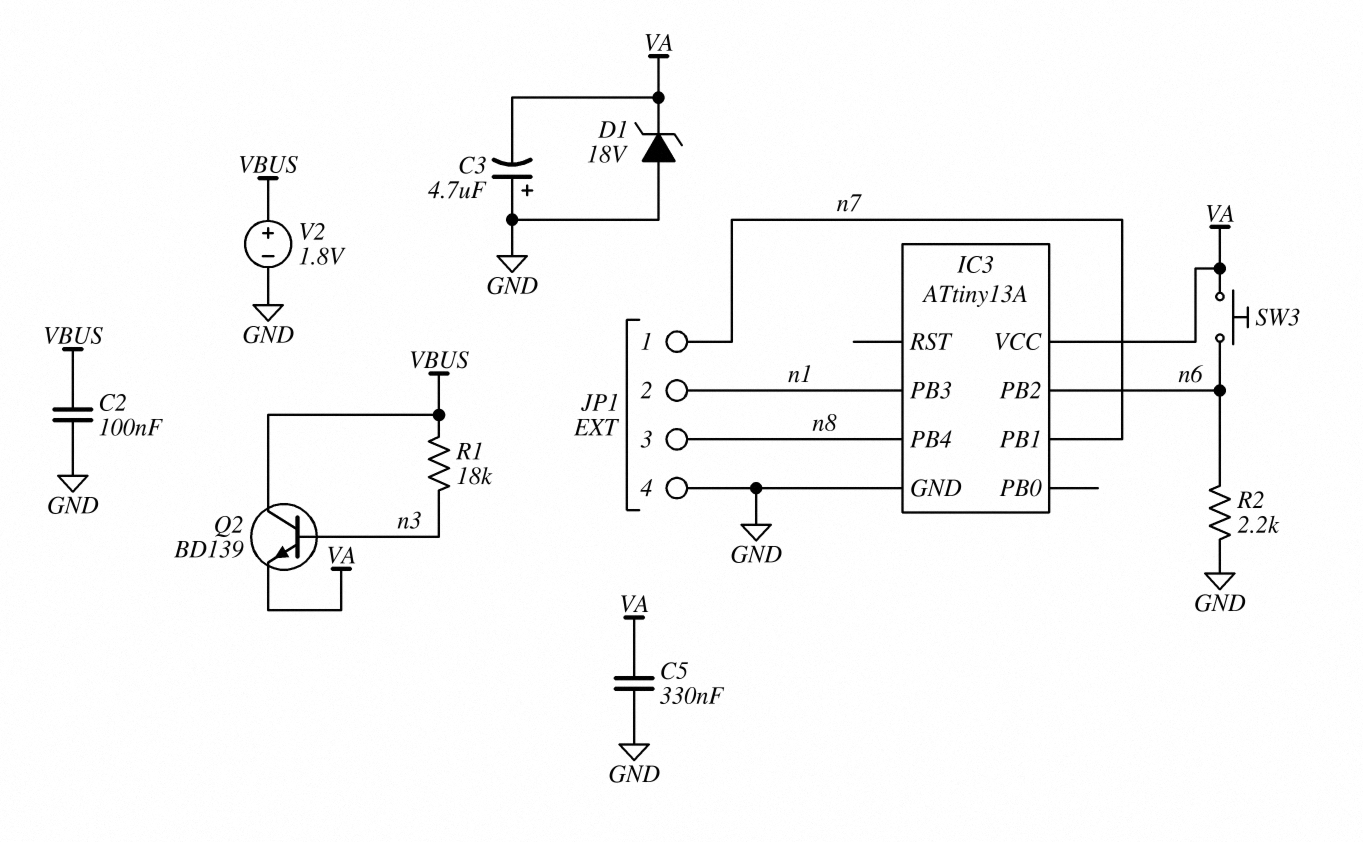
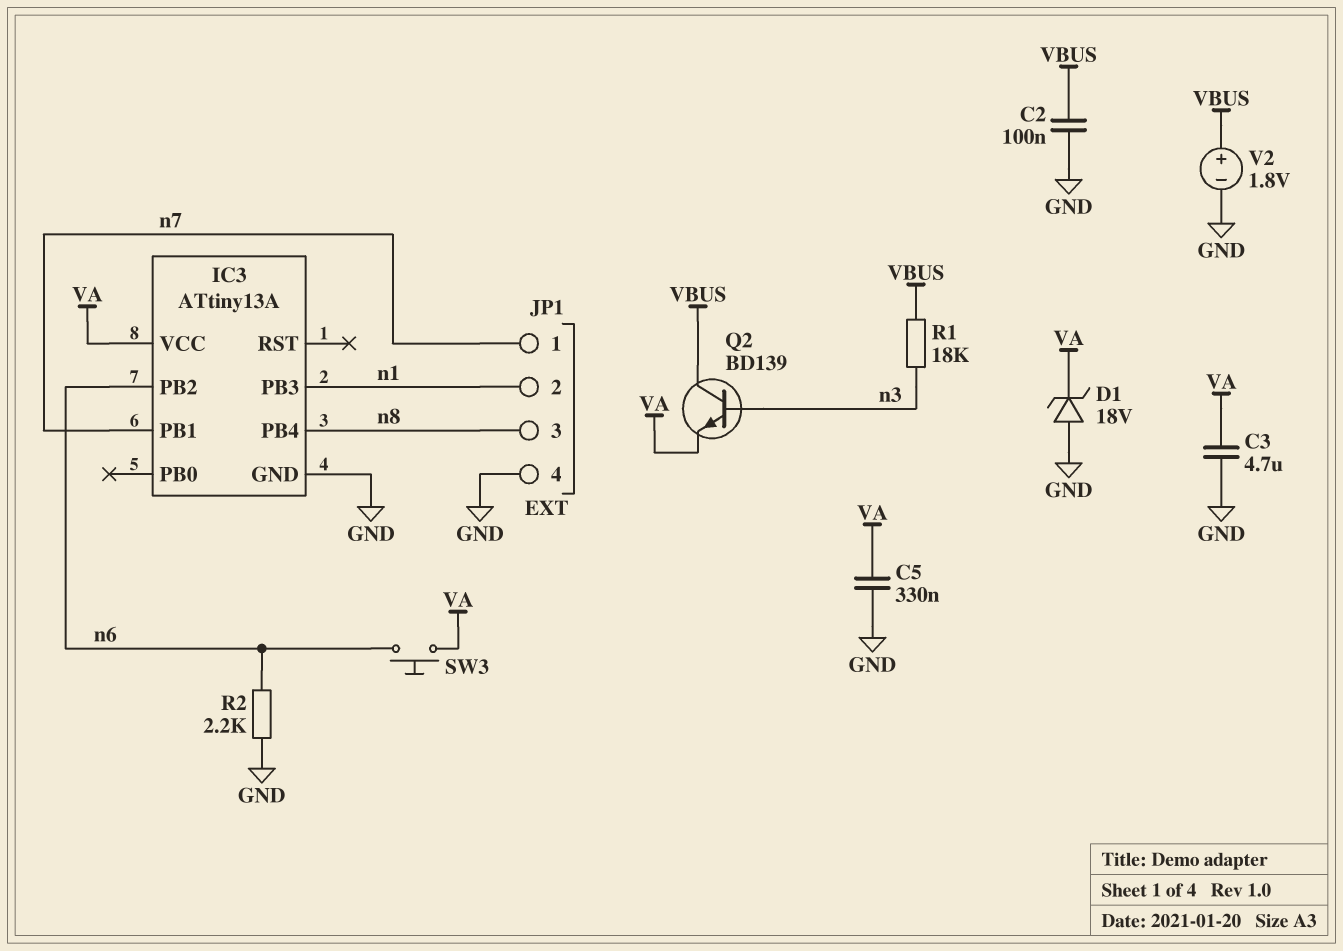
C3: 4.7uF (plus GND, minus VA) -> 4.7uF (GND, VA)

